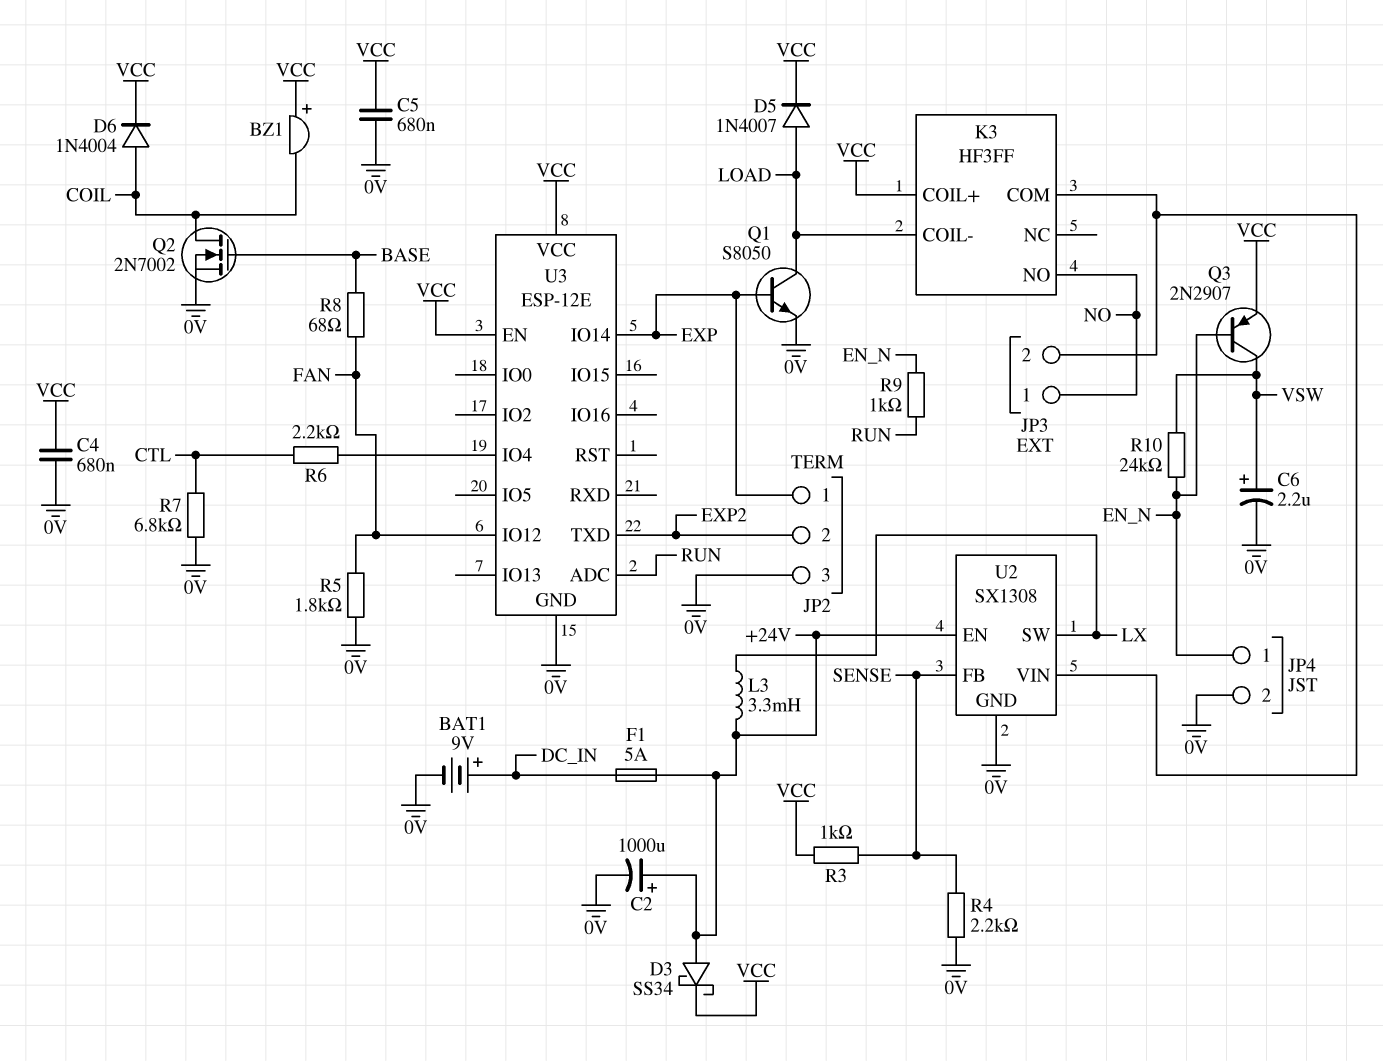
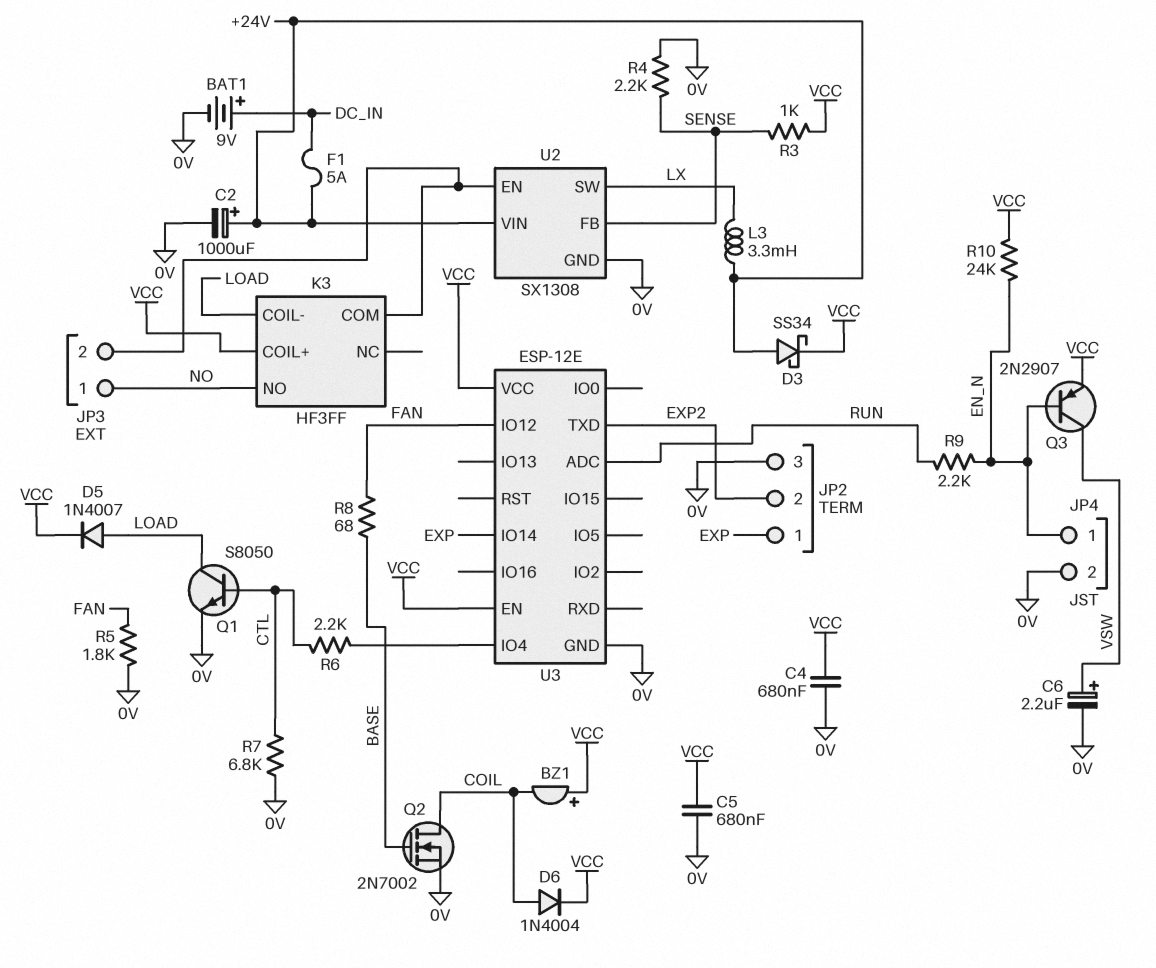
Q1: NPN S8050 (B EXP, C LOAD, E 0V) -> NPN S8050 (B CTL, C LOAD, E 0V)
R9: 1k (EN_N, RUN) -> 2.2k (EN_N, RUN)
R10: 24k (EN_N, VSW) -> 24k (EN_N, VCC)
U2 pin EN: +24V -> JP3/2
U2 pin VIN: JP3/2 -> +24V

